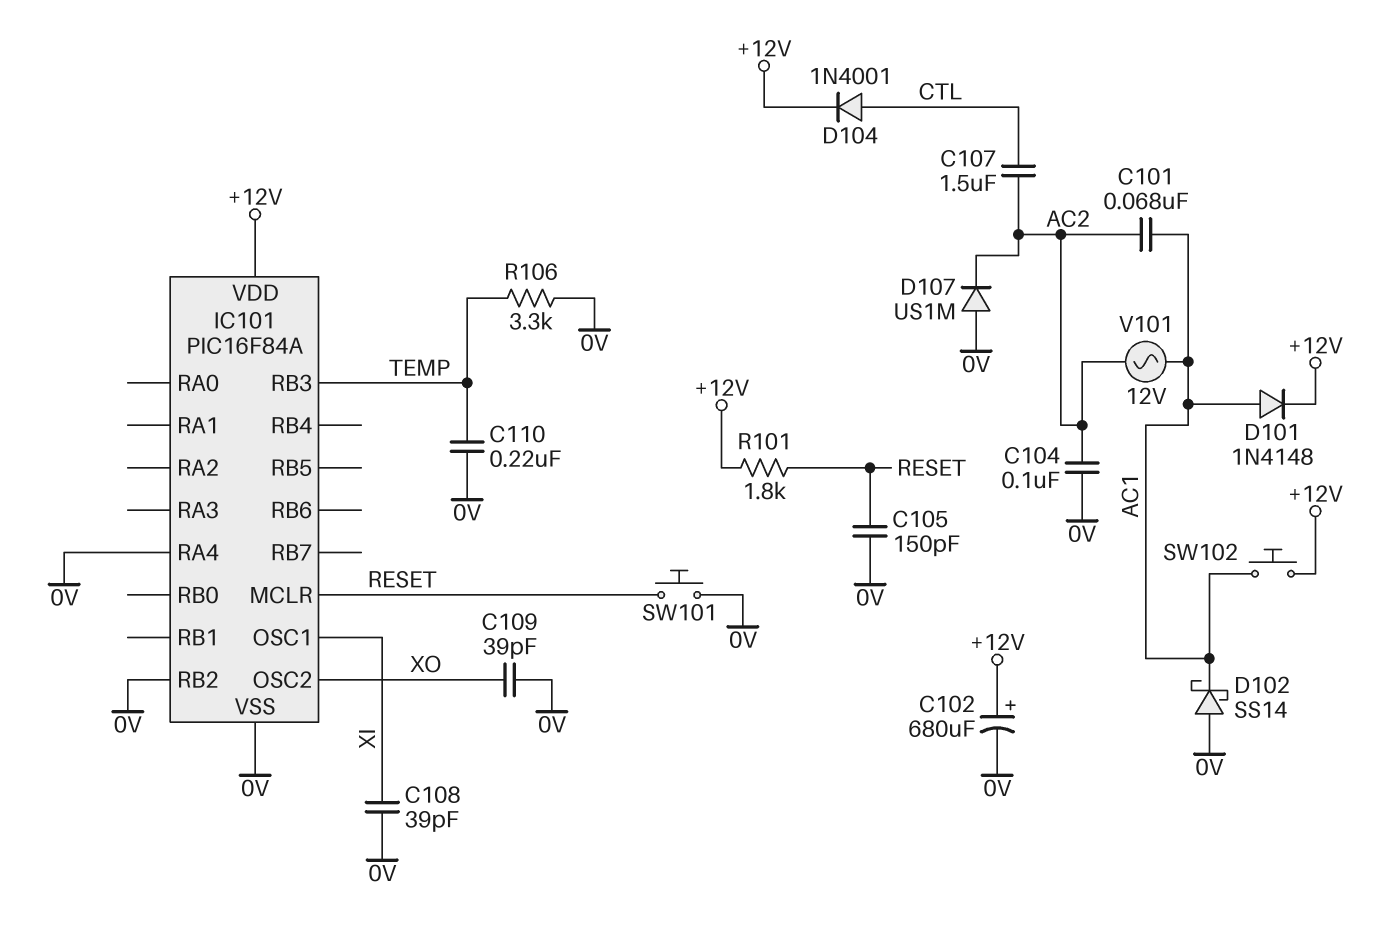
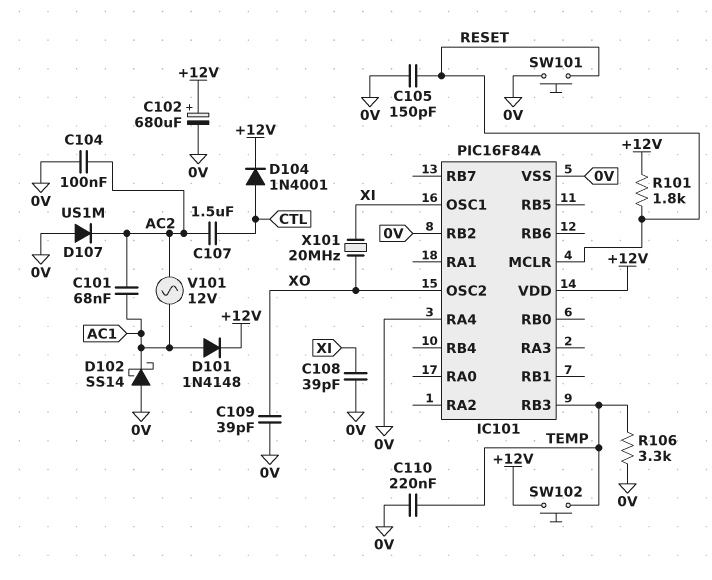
SW102: button (+12V, AC1) -> button (+12V, TEMP)
X101: none -> 20MHz (XI, XO)

